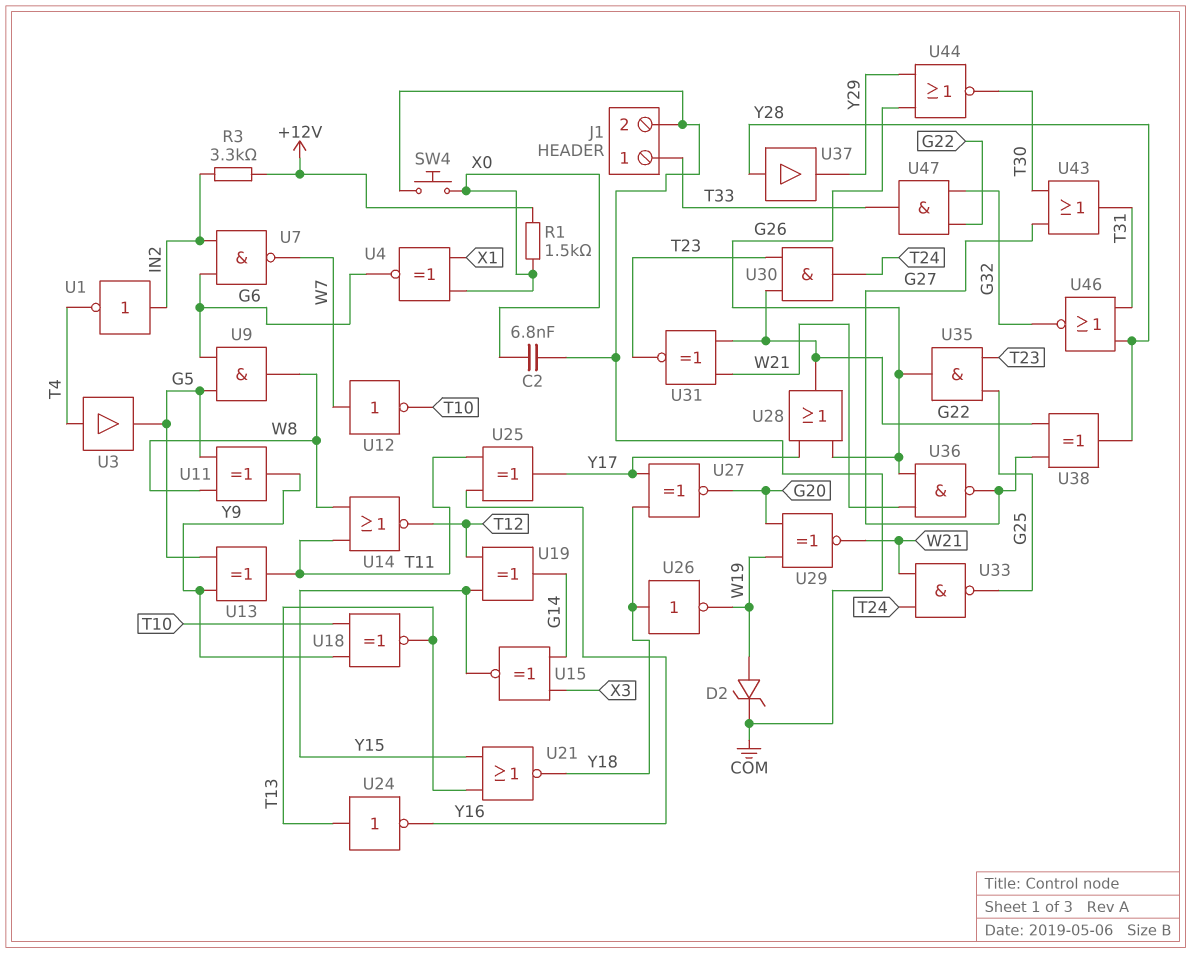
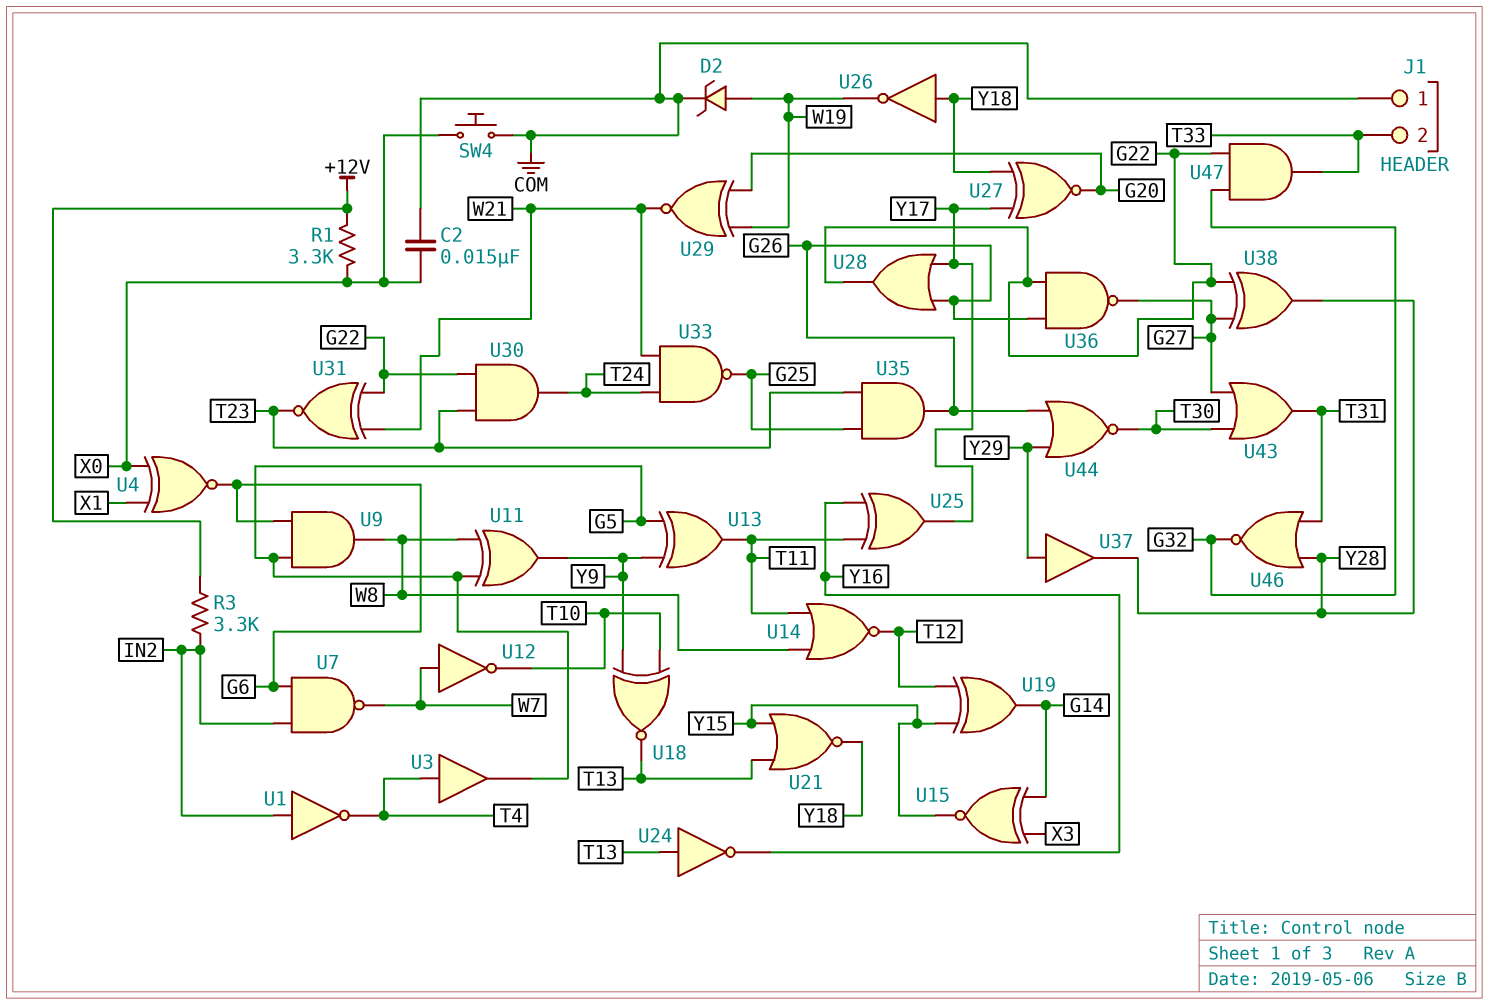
C2: 6.8nF (COM, X0) -> 15nF (COM, X0)
J1 pin 1: T33 -> COM
J1 pin 2: COM -> T33
R1: 1.5k (+12V, X0) -> 3.3k (+12V, X0)
U36: NAND (in G26, in W21, out G27) -> NAND (in G22, in G26, out G27)
U37: buffer (in Y28, out Y29) -> buffer (in Y29, out Y28)

